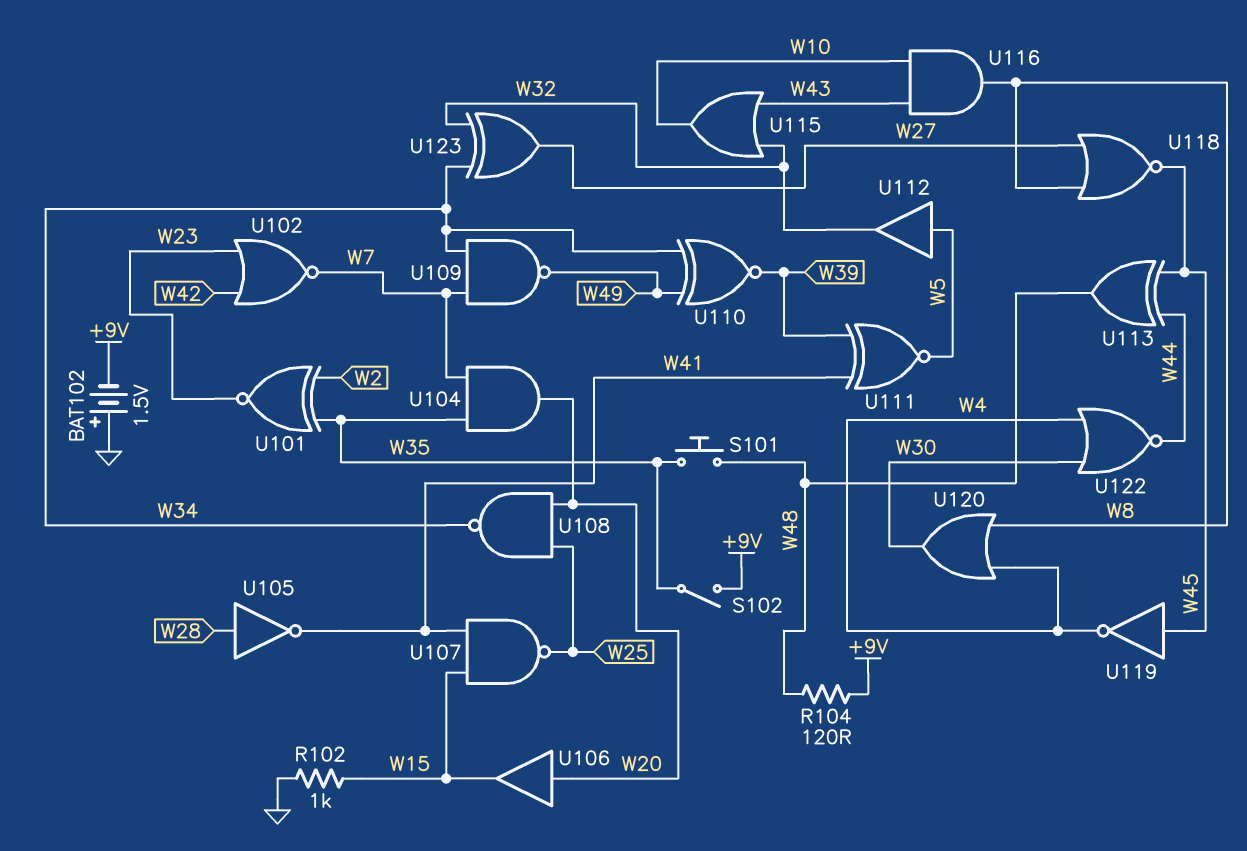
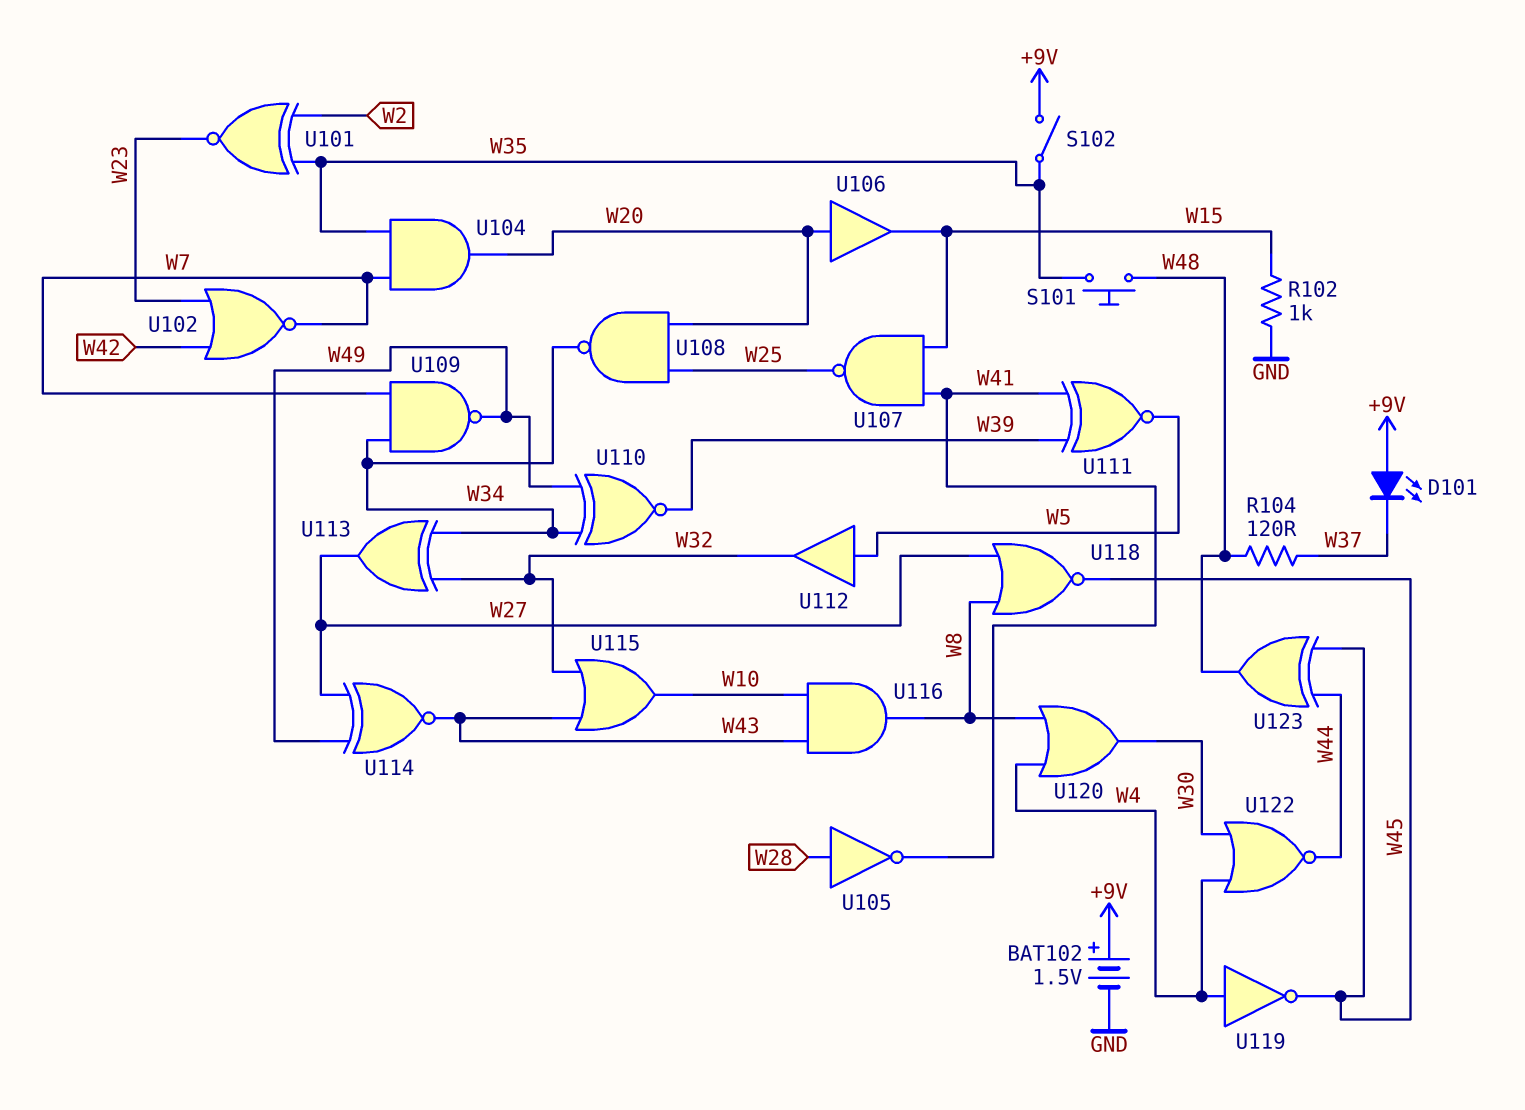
BAT102: 1.5V (plus GND, minus +9V) -> 1.5V (plus +9V, minus GND)
D101: none -> LED (A +9V, K W37)
R104: 120 (+9V, W48) -> 120 (W37, W48)
U113: XOR (in W44, in W45, out W48) -> XOR (in W32, in W34, out W27)
U114: none -> XNOR (in W27, in W49, out W43)
U119: NOT (in W45, out W4) -> NOT (in W4, out W45)
U123: XOR (in W32, in W34, out W27) -> XOR (in W44, in W45, out W48)

